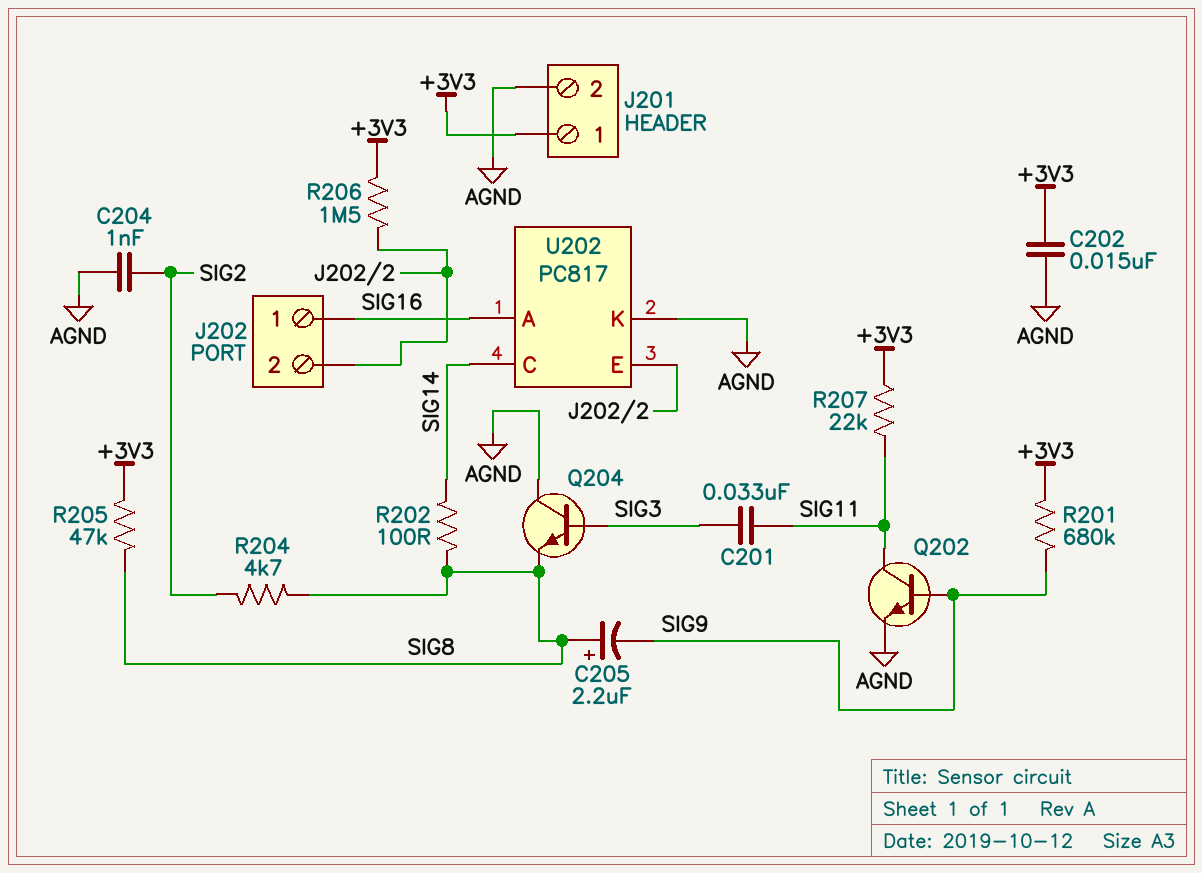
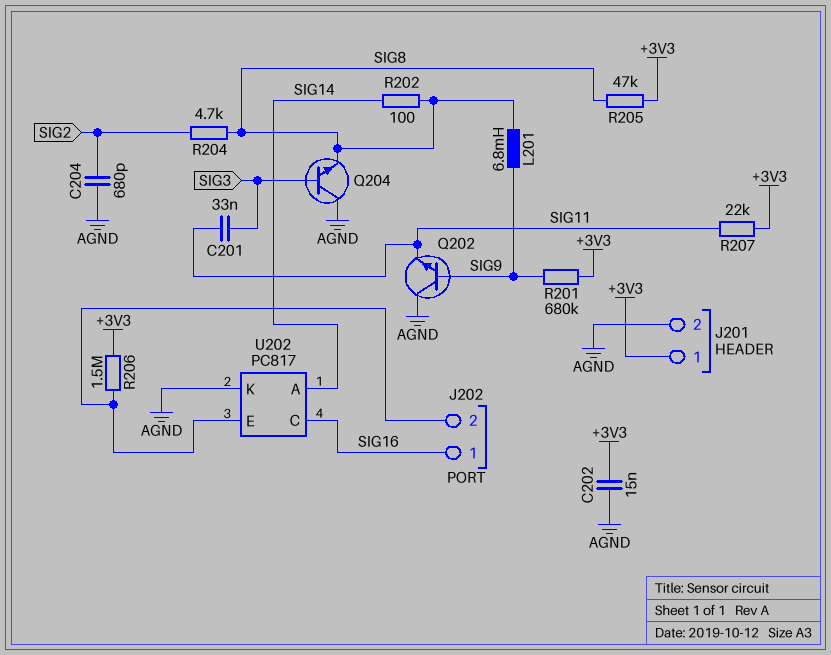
C204: 1nF (AGND, SIG2) -> 680pF (AGND, SIG2)
C205: 2.2uF (plus SIG8, minus SIG9) -> none
L201: none -> 6.8mH (SIG8, SIG9)
Q202: NPN (B SIG9, C SIG11, E AGND) -> NPN (B SIG9, C AGND, E SIG11)
U202 pin A: SIG16 -> SIG14
U202 pin C: SIG14 -> SIG16

